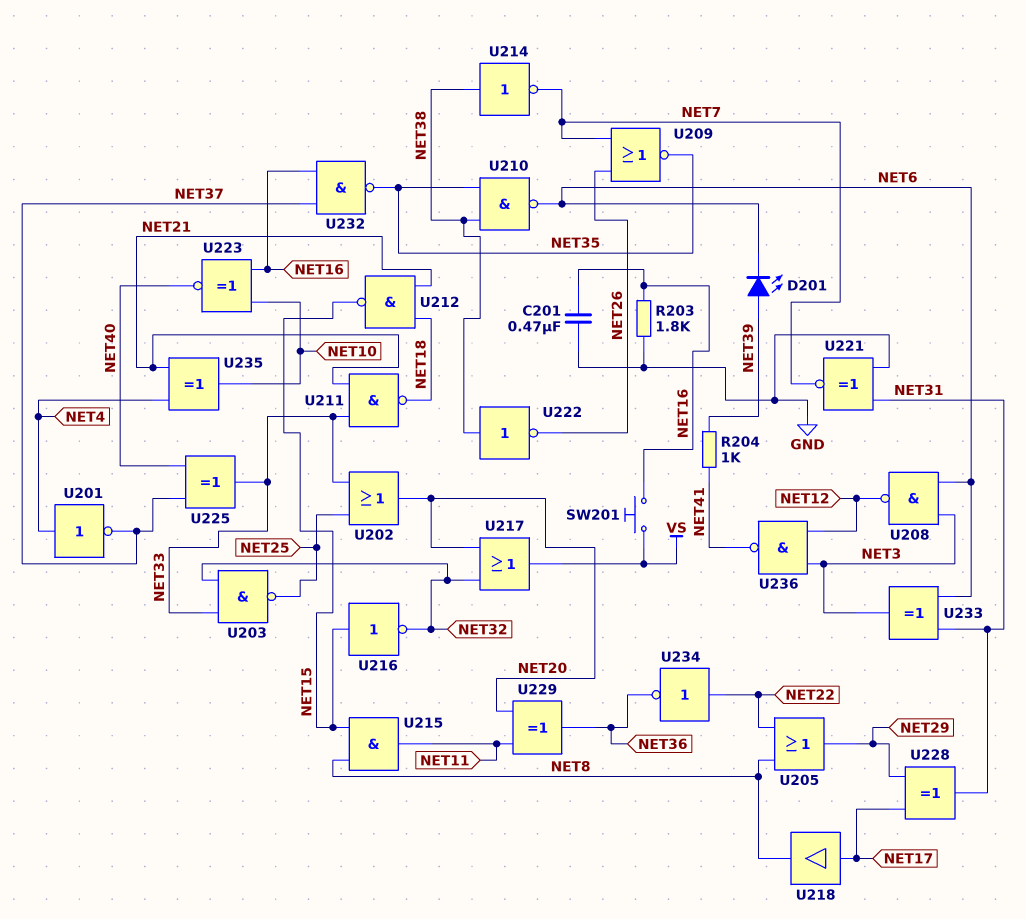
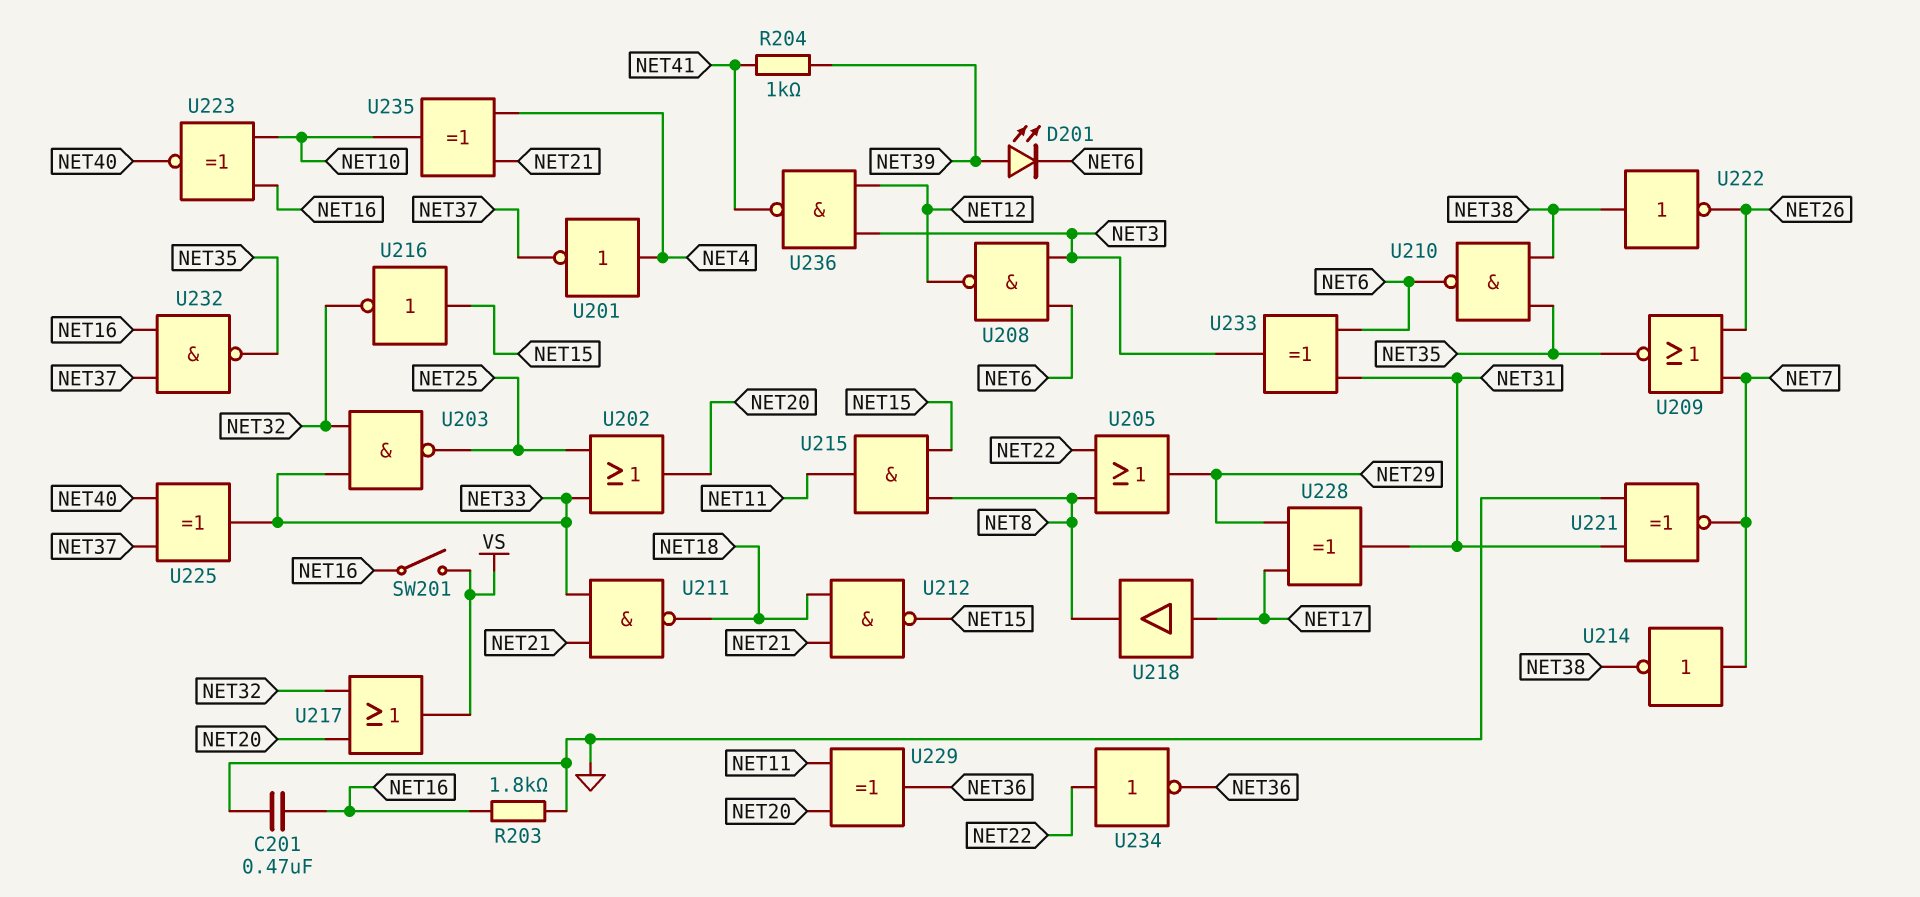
SW201: button (NET16, VS) -> switch (NET16, VS)
U214: NOT (in NET38, out NET7) -> NOT (in NET7, out NET38)

